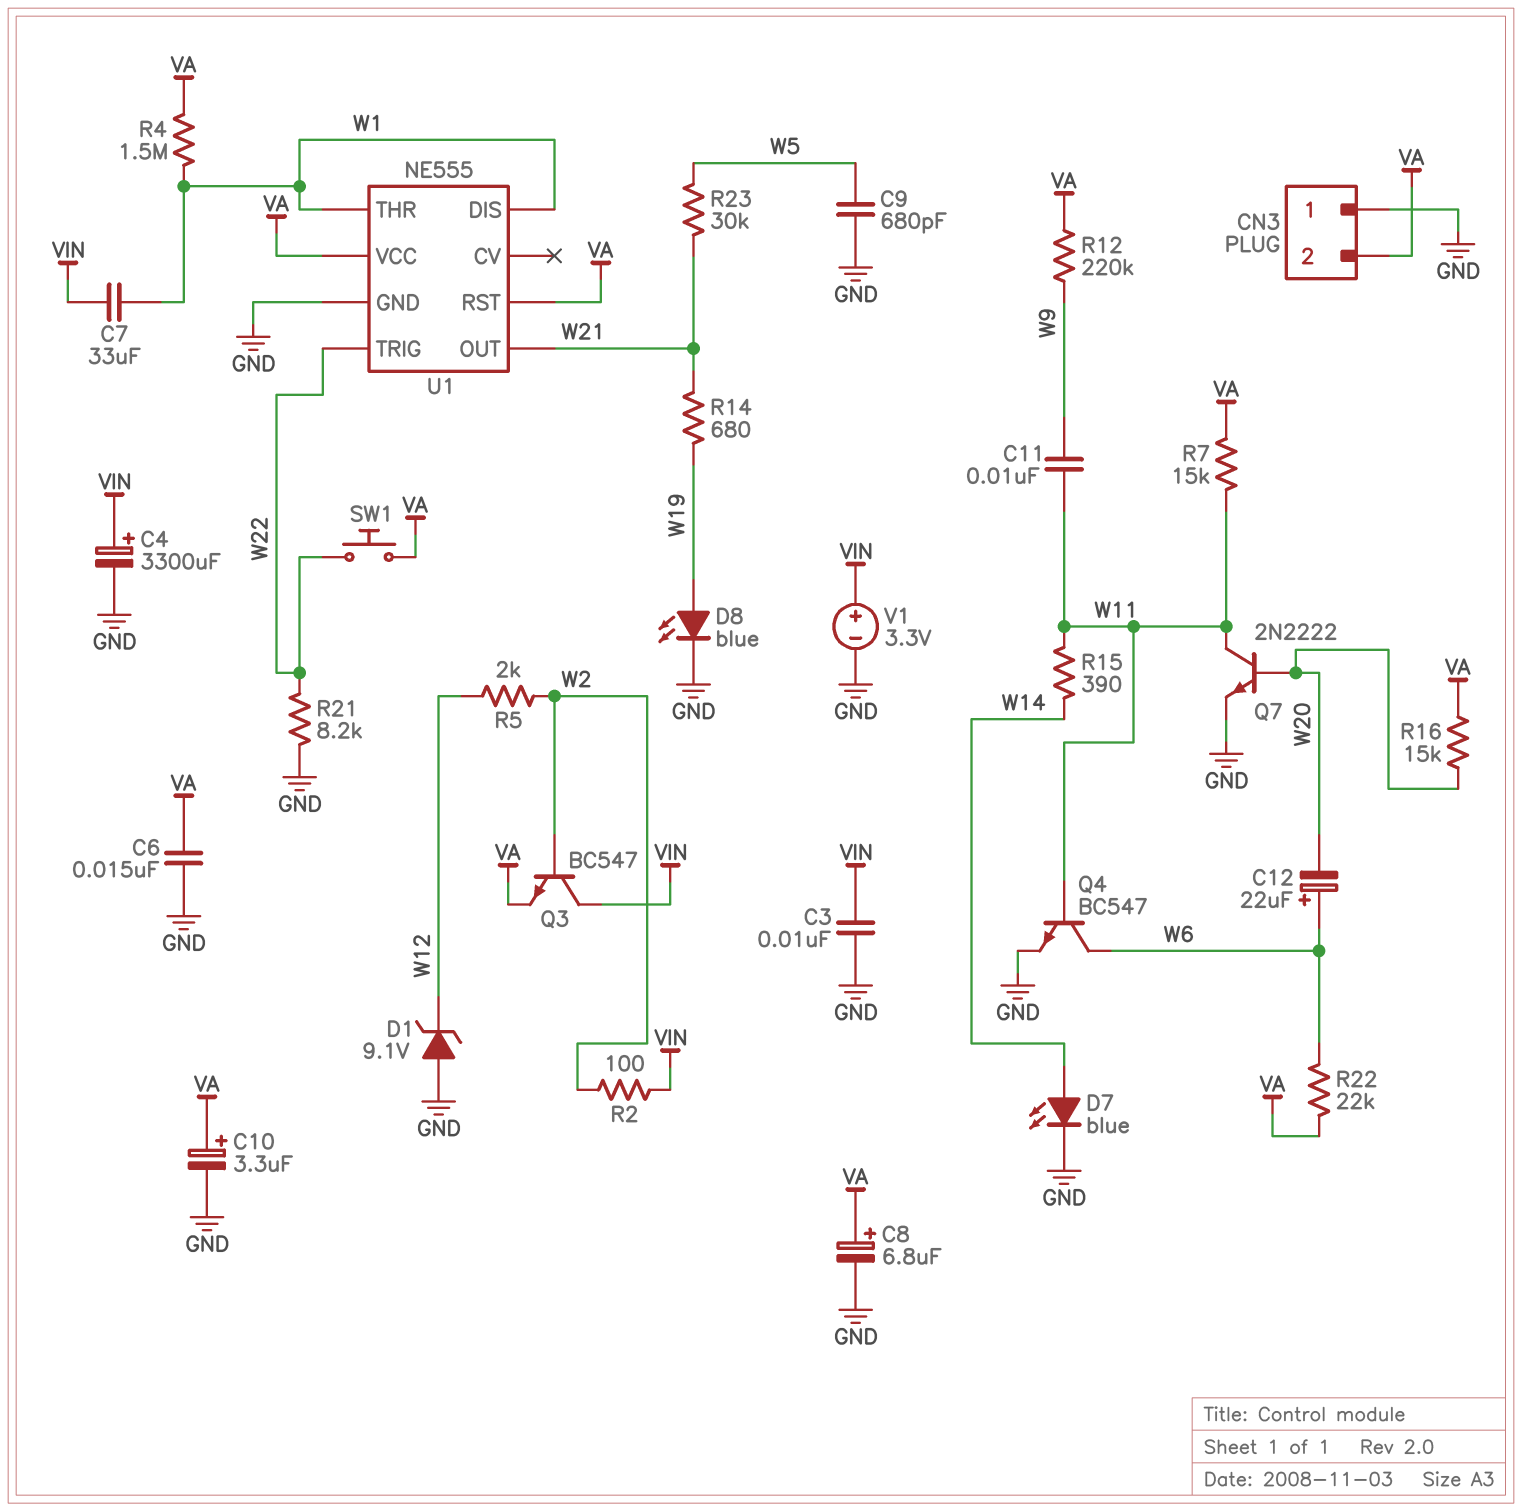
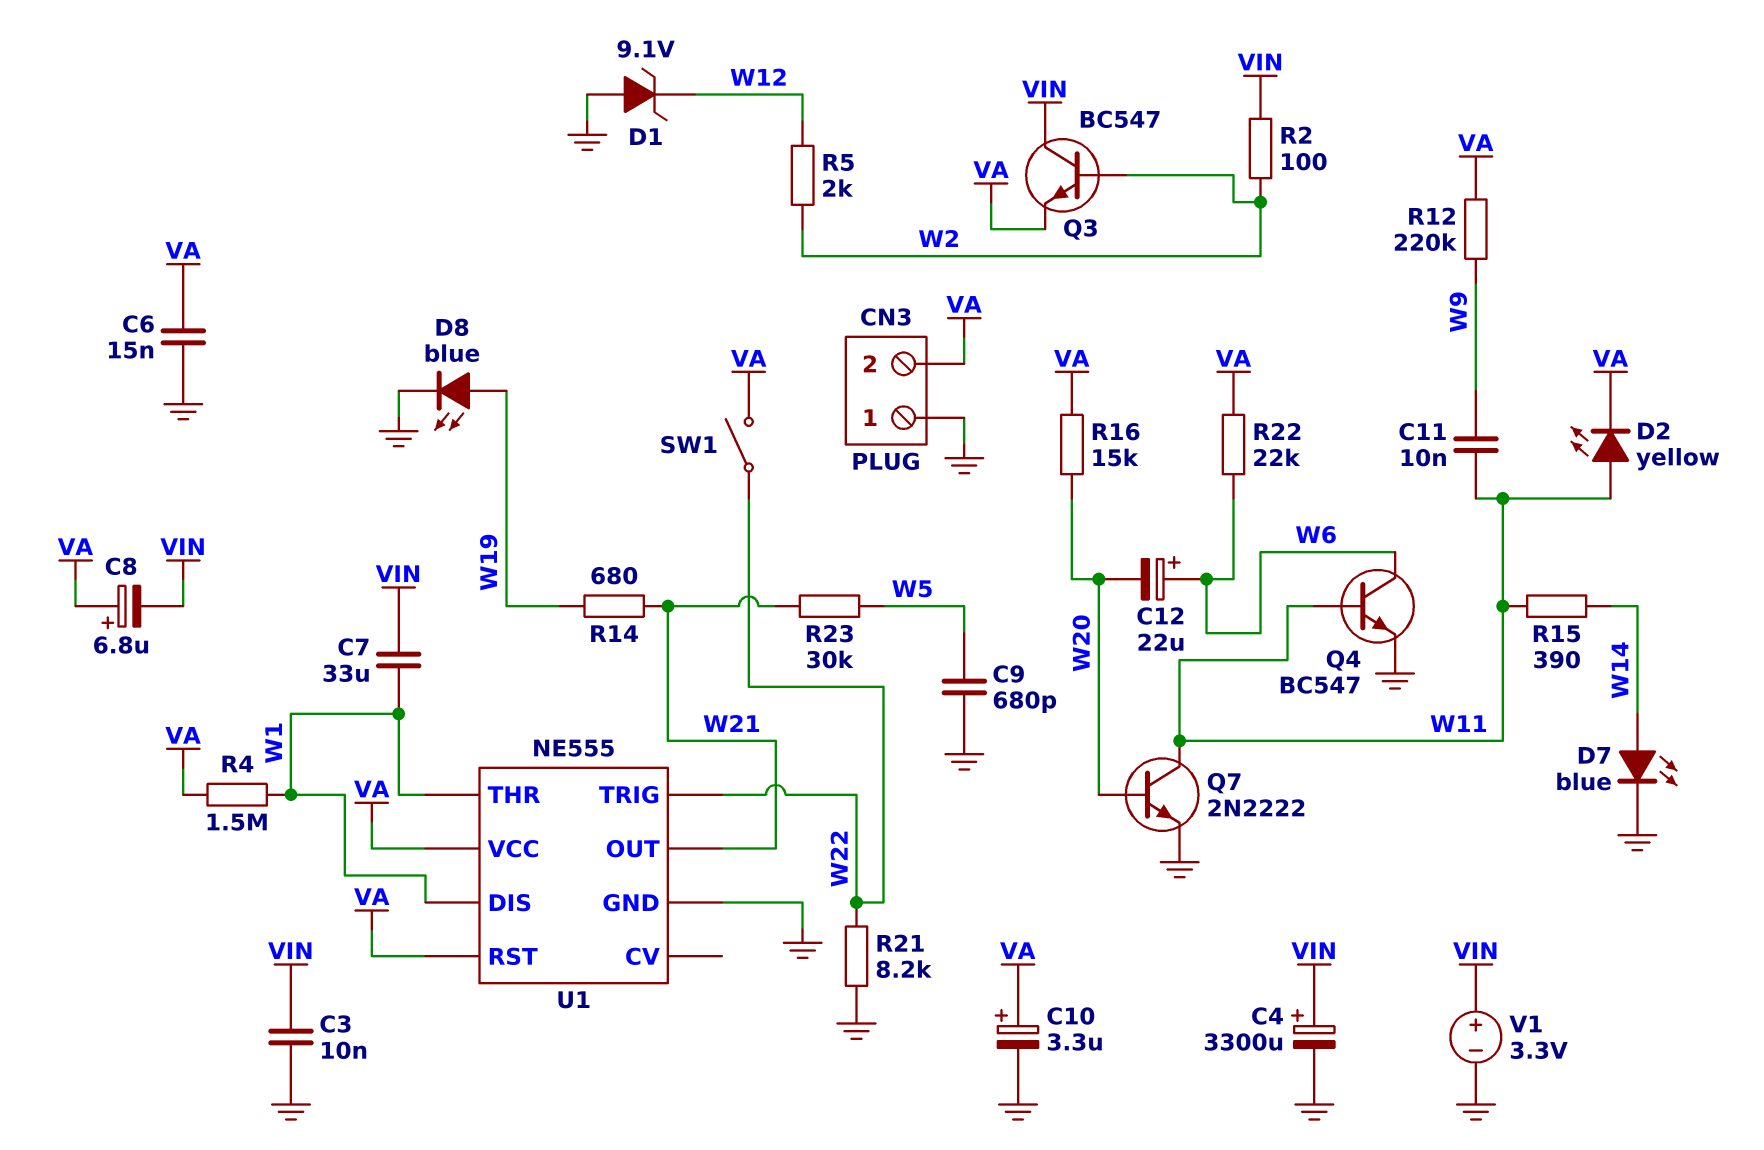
C8: 6.8uF (plus VA, minus GND) -> 6.8uF (plus VA, minus VIN)
D2: none -> LED yellow (A W11, K VA)
R7: 15k (VA, W11) -> none
SW1: button (VA, W22) -> switch (VA, W22)

